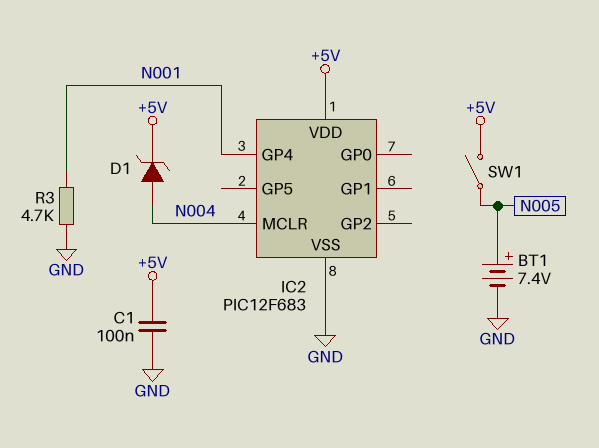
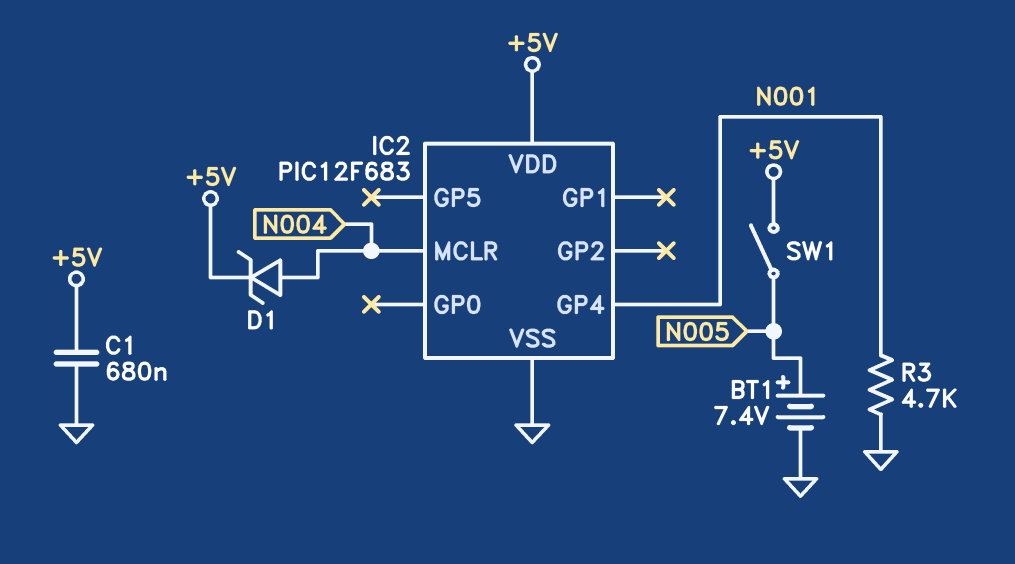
C1: 100nF (+5V, GND) -> 680nF (+5V, GND)

